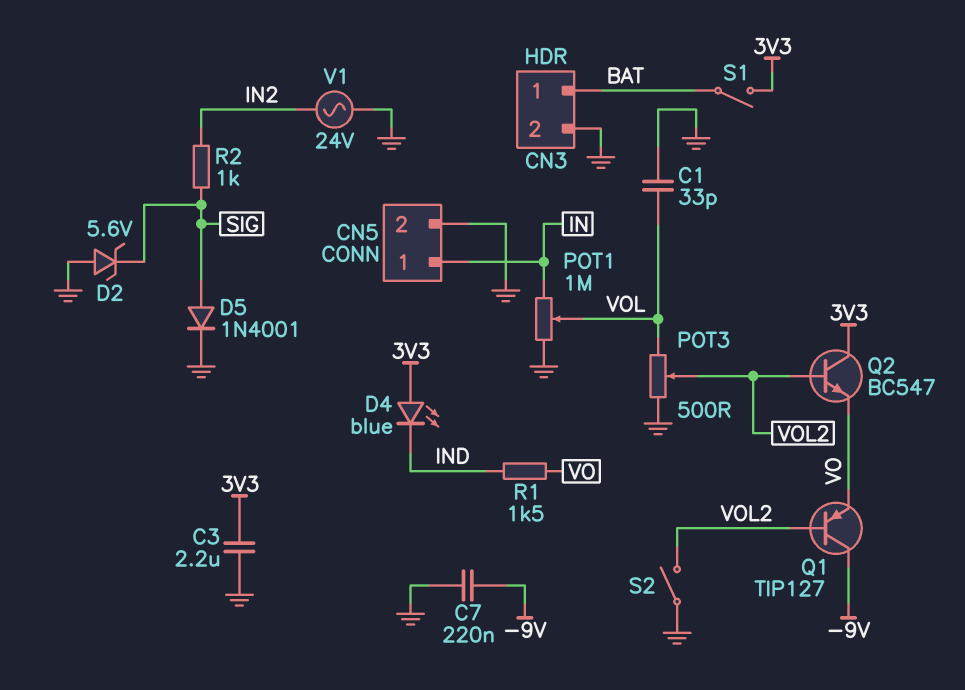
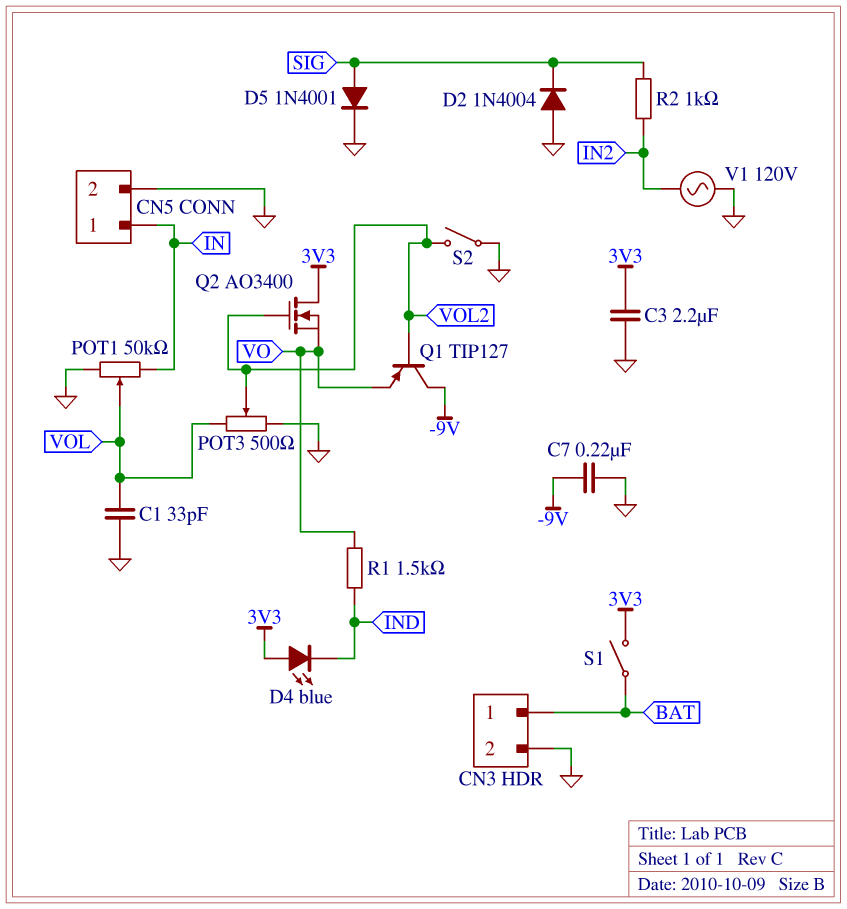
D2: zener 5.6V (A GND, K SIG) -> diode 1N4004 (A GND, K SIG)
POT1: 1M (GND, IN, wiper VOL) -> 50k (GND, IN, wiper VOL)
Q2: NPN BC547 (B VOL2, C 3V3, E VO) -> NMOS AO3400 (G VOL2, D 3V3, S VO)
V1: AC 24V (GND, IN2) -> AC 120V (GND, IN2)

